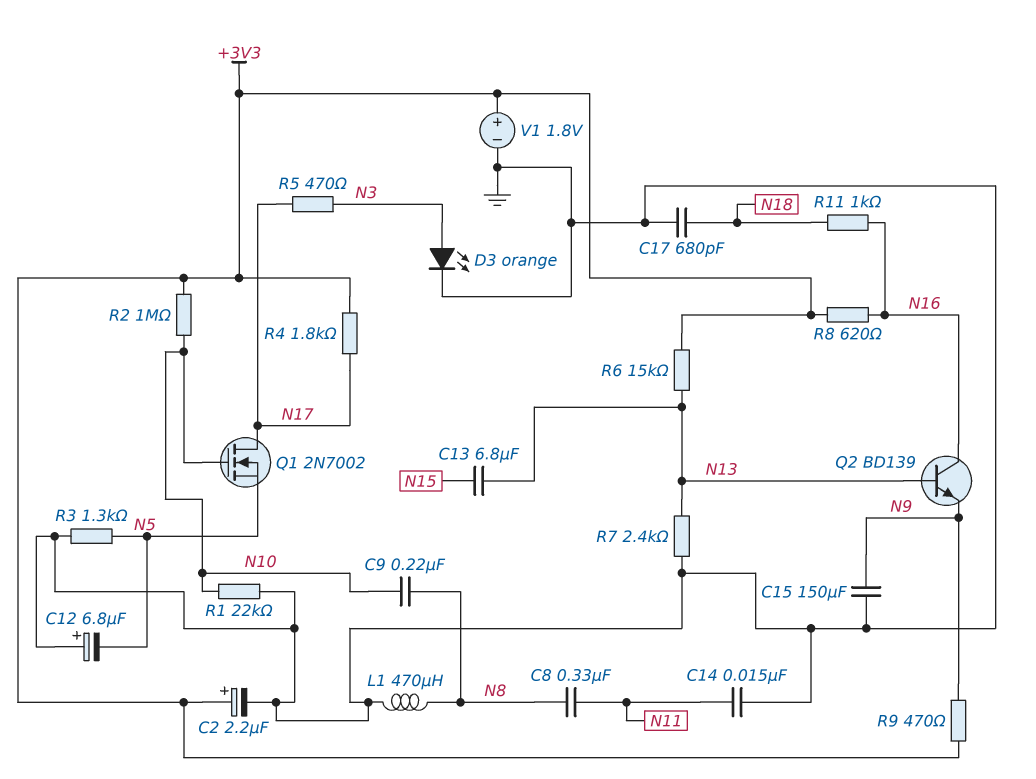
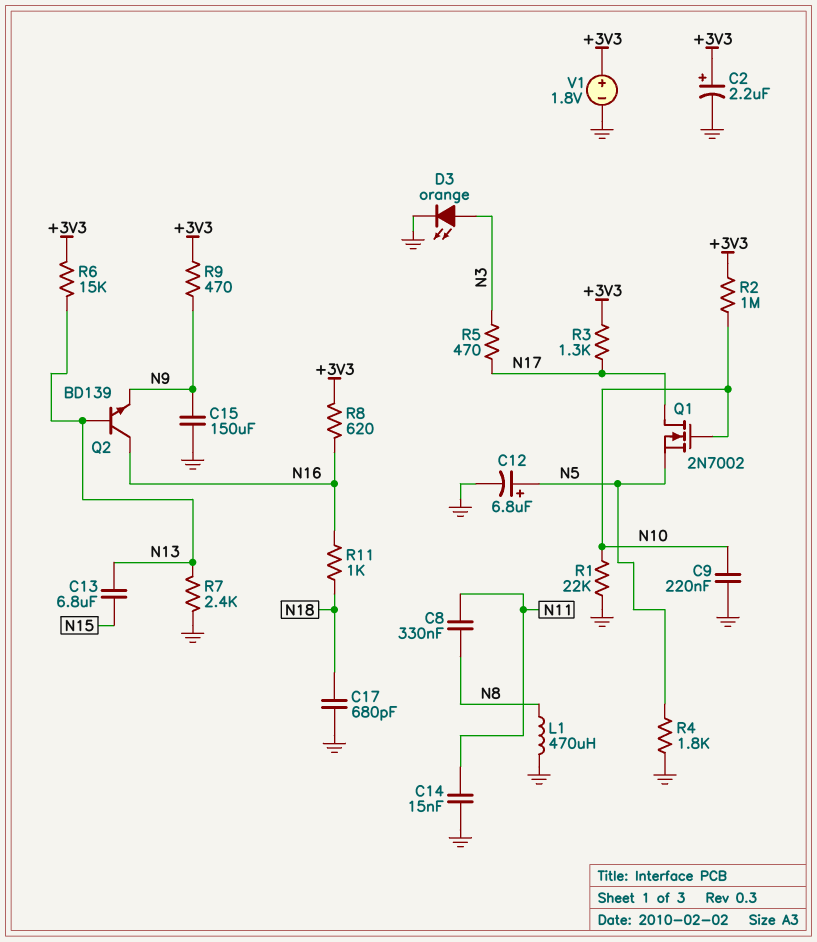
C9: 220nF (N8, N10) -> 220nF (GND, N10)
C12: 6.8uF (plus GND, minus N5) -> 6.8uF (plus N5, minus GND)
R3: 1.3k (GND, N5) -> 1.3k (+3V3, N17)
R4: 1.8k (+3V3, N17) -> 1.8k (GND, N5)

